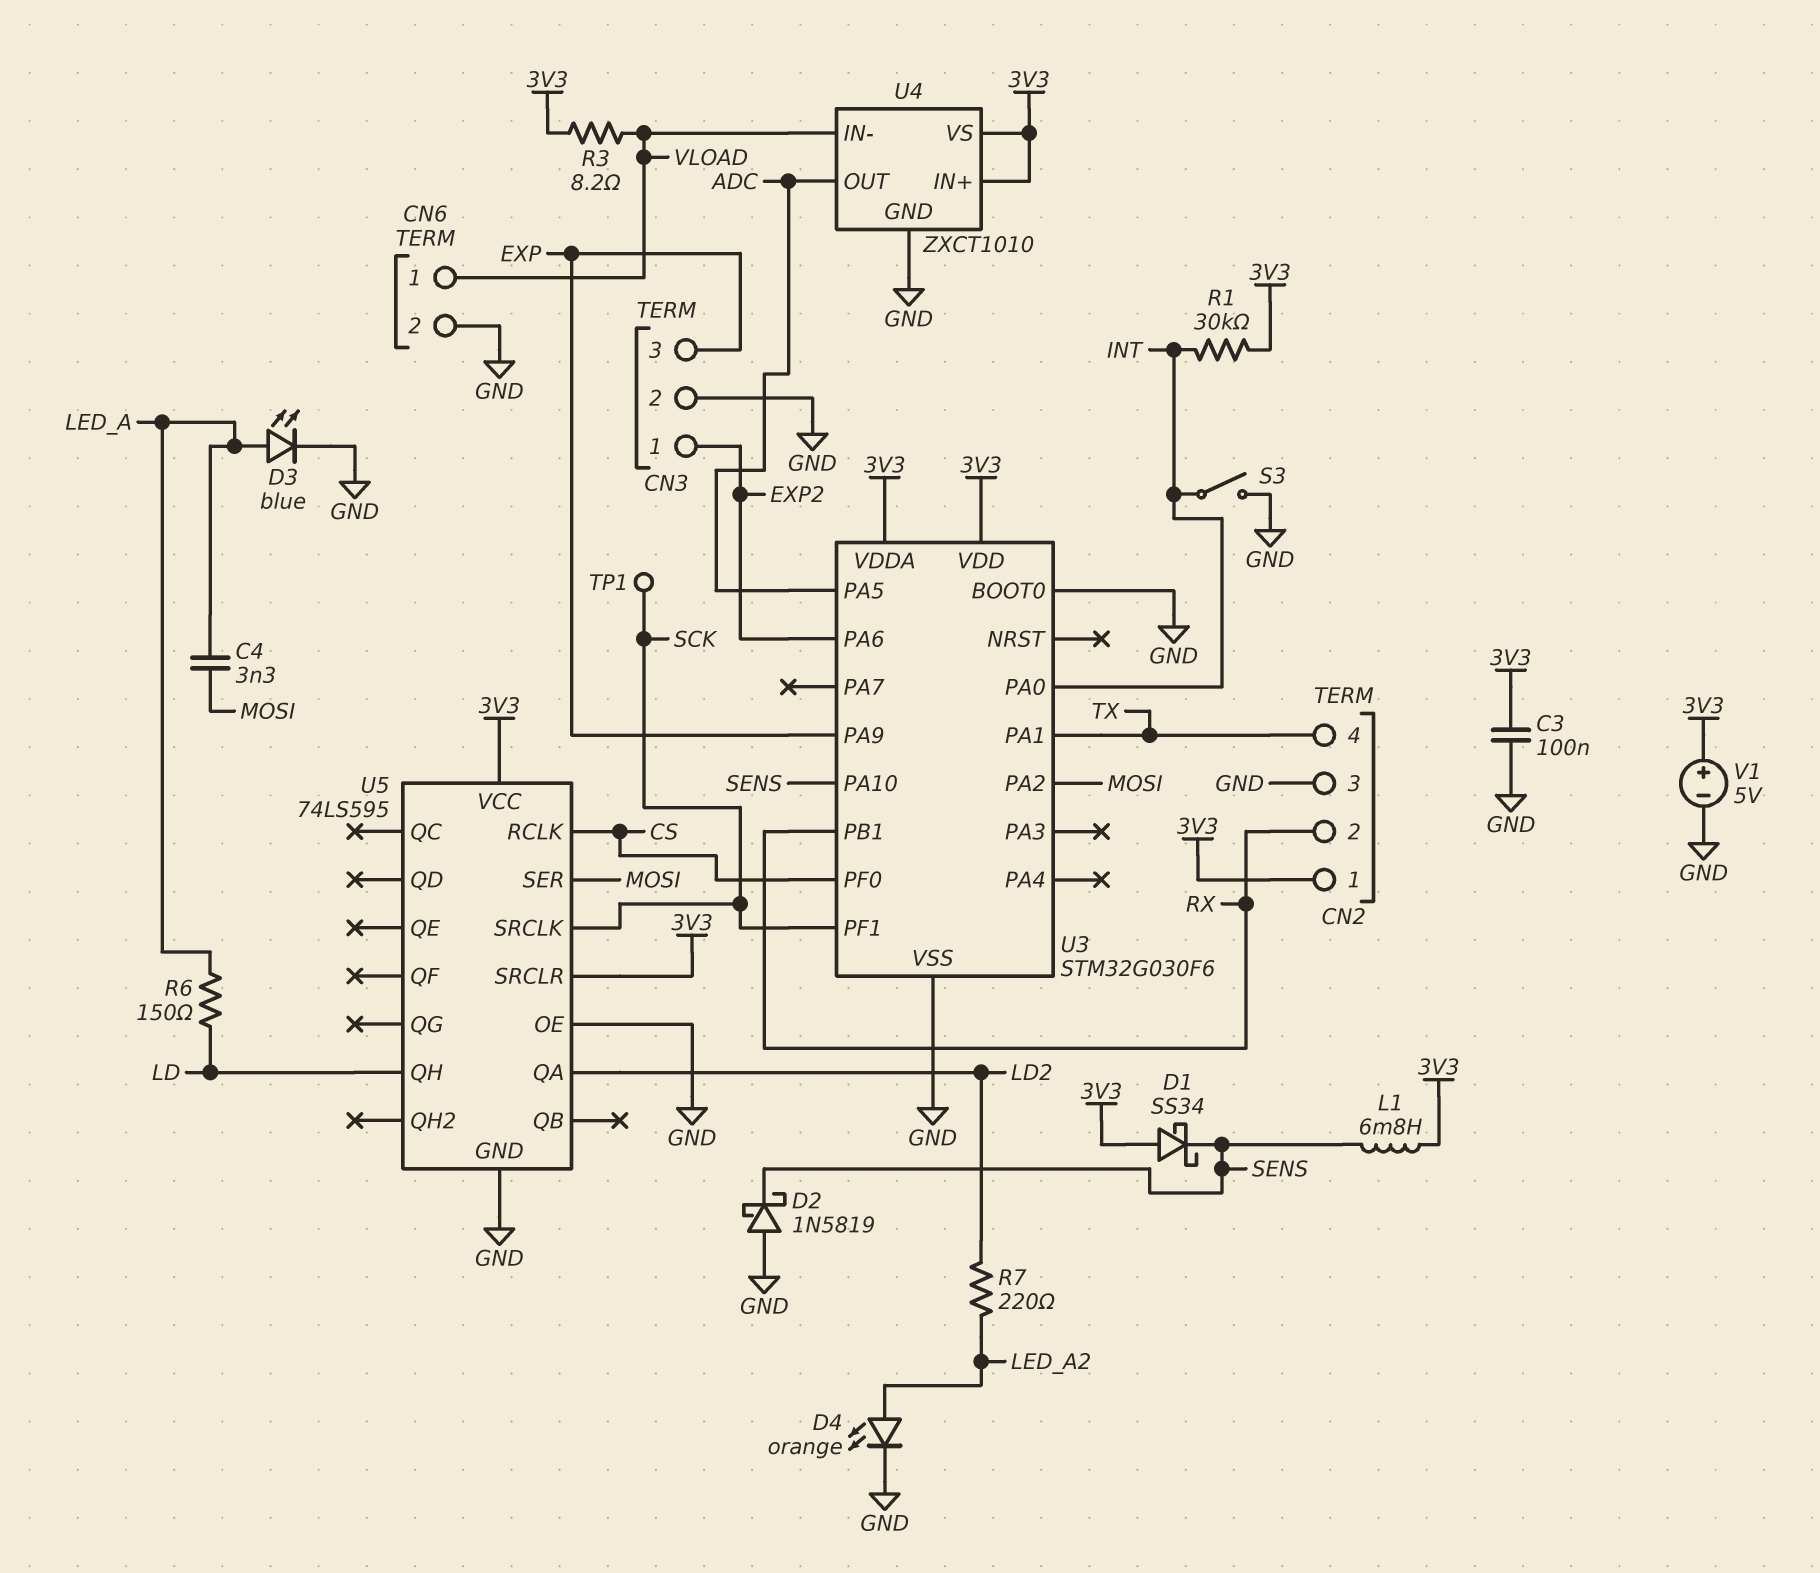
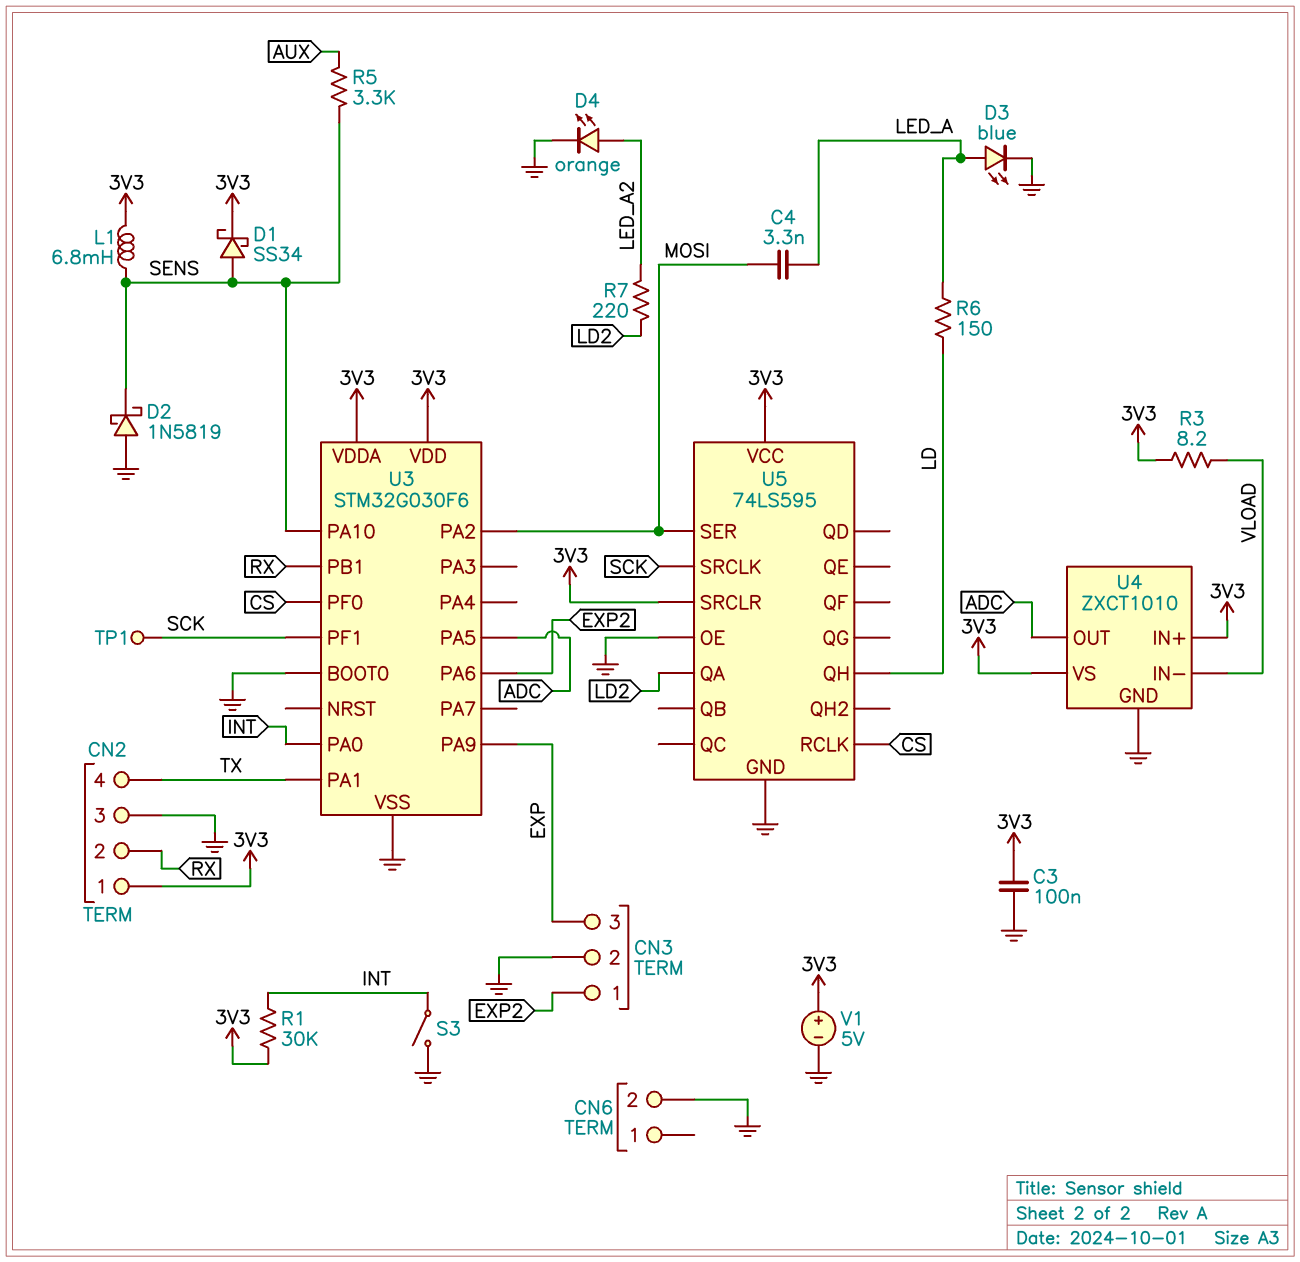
CN6 pin 1: VLOAD -> none
D1: schottky SS34 (A 3V3, K SENS) -> schottky SS34 (A SENS, K 3V3)
R5: none -> 3.3k (AUX, SENS)

